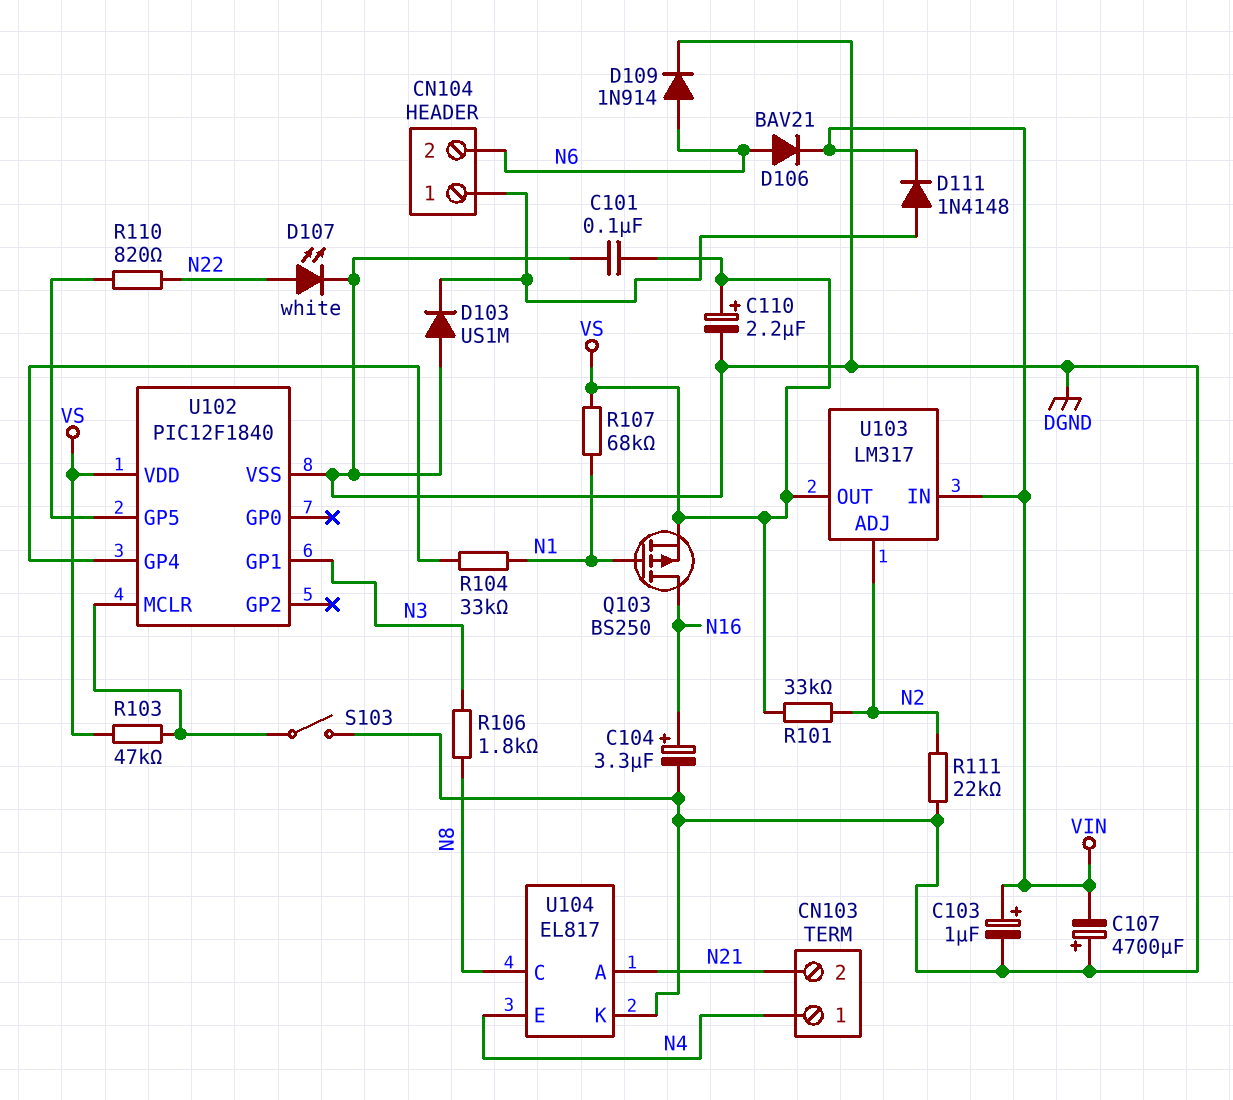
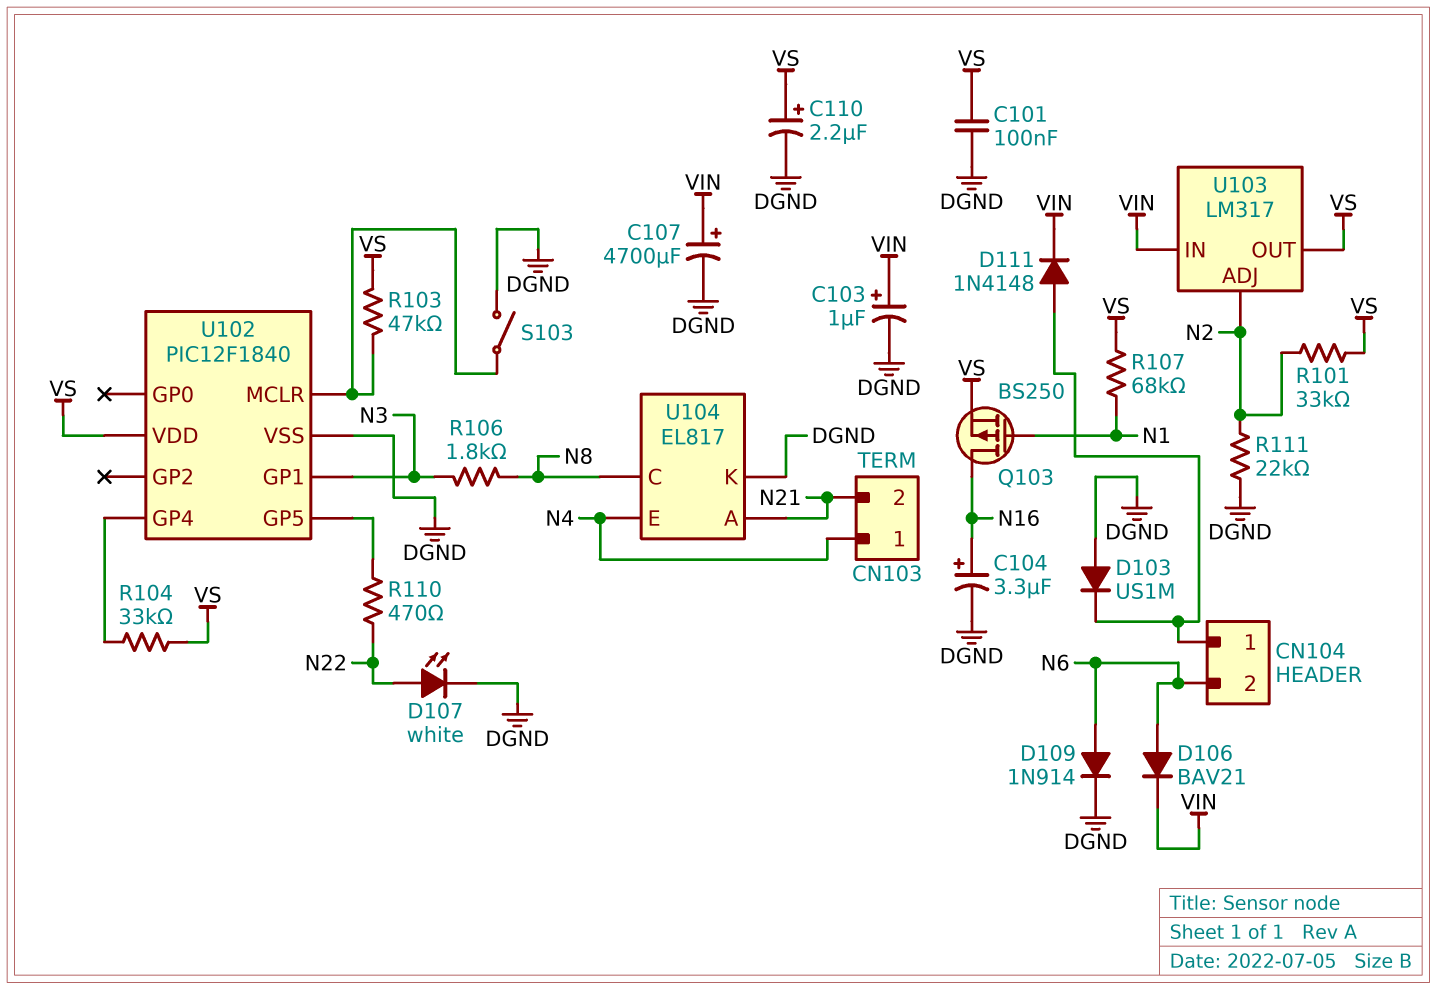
C107: 4700uF (plus DGND, minus VIN) -> 4700uF (plus VIN, minus DGND)
R104: 33k (N1, U102/GP4) -> 33k (U102/GP4, VS)
R110: 820 (N22, U102/GP5) -> 470 (N22, U102/GP5)

